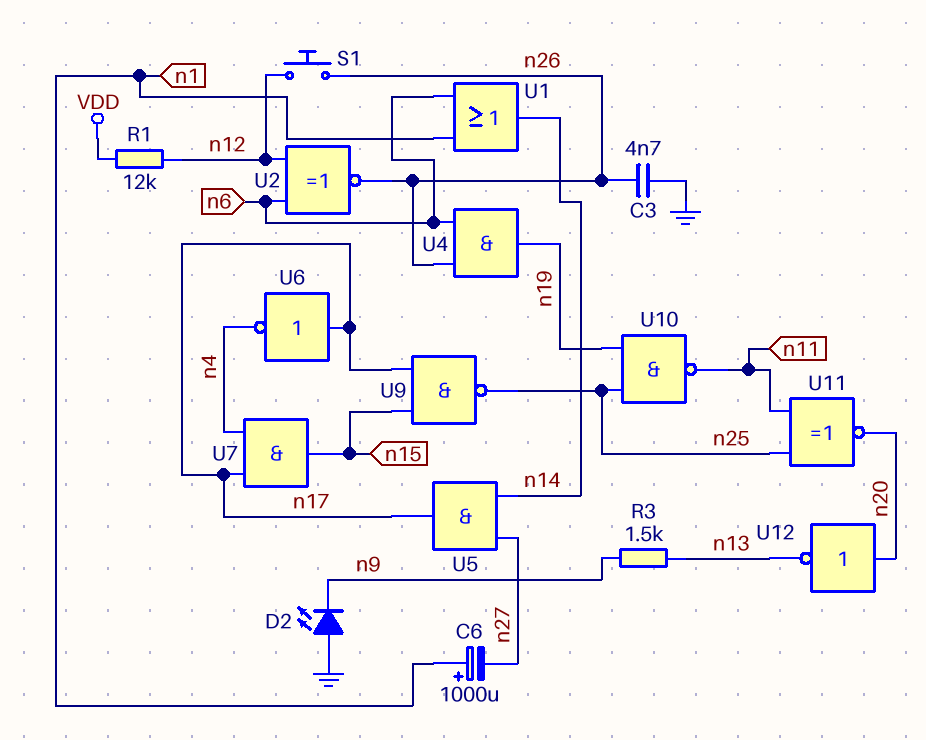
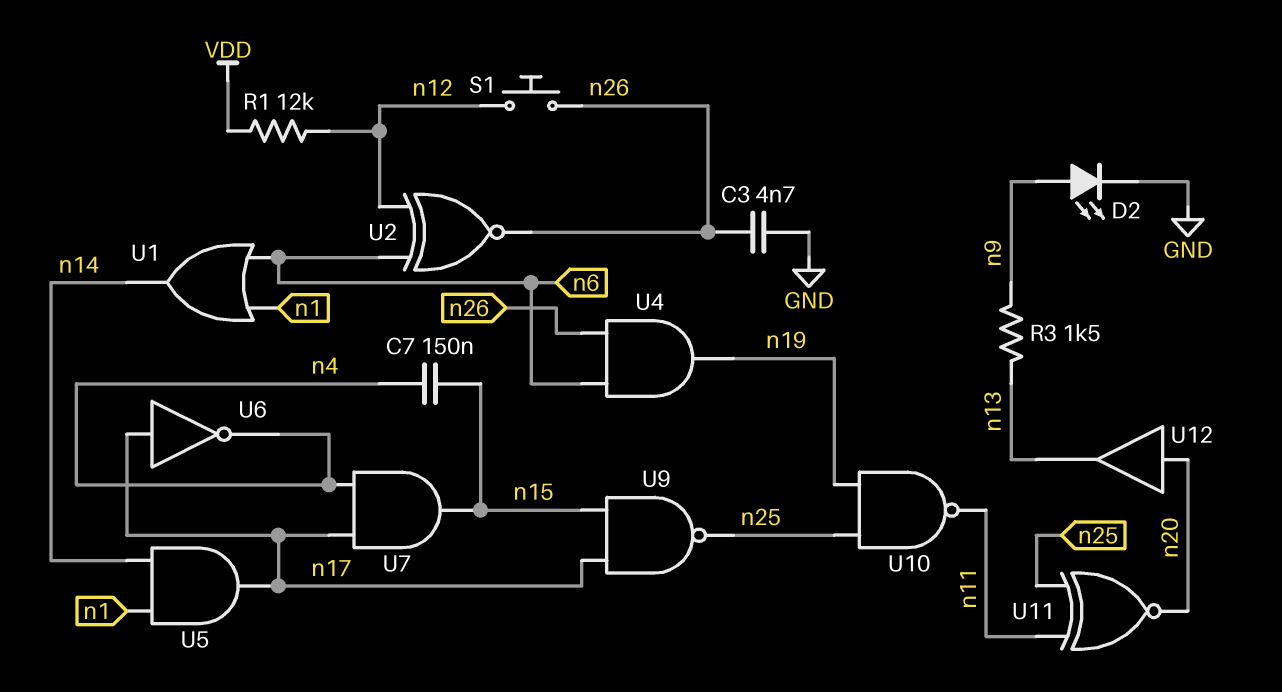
C6: 1000uF (plus n1, minus n27) -> none
C7: none -> 150nF (n4, n15)
D2: LED (A GND, K n9) -> LED (A n9, K GND)
U5: AND (in n14, in n27, out n17) -> AND (in n1, in n14, out n17)
U12: NOT (in n20, out n13) -> buffer (in n20, out n13)

